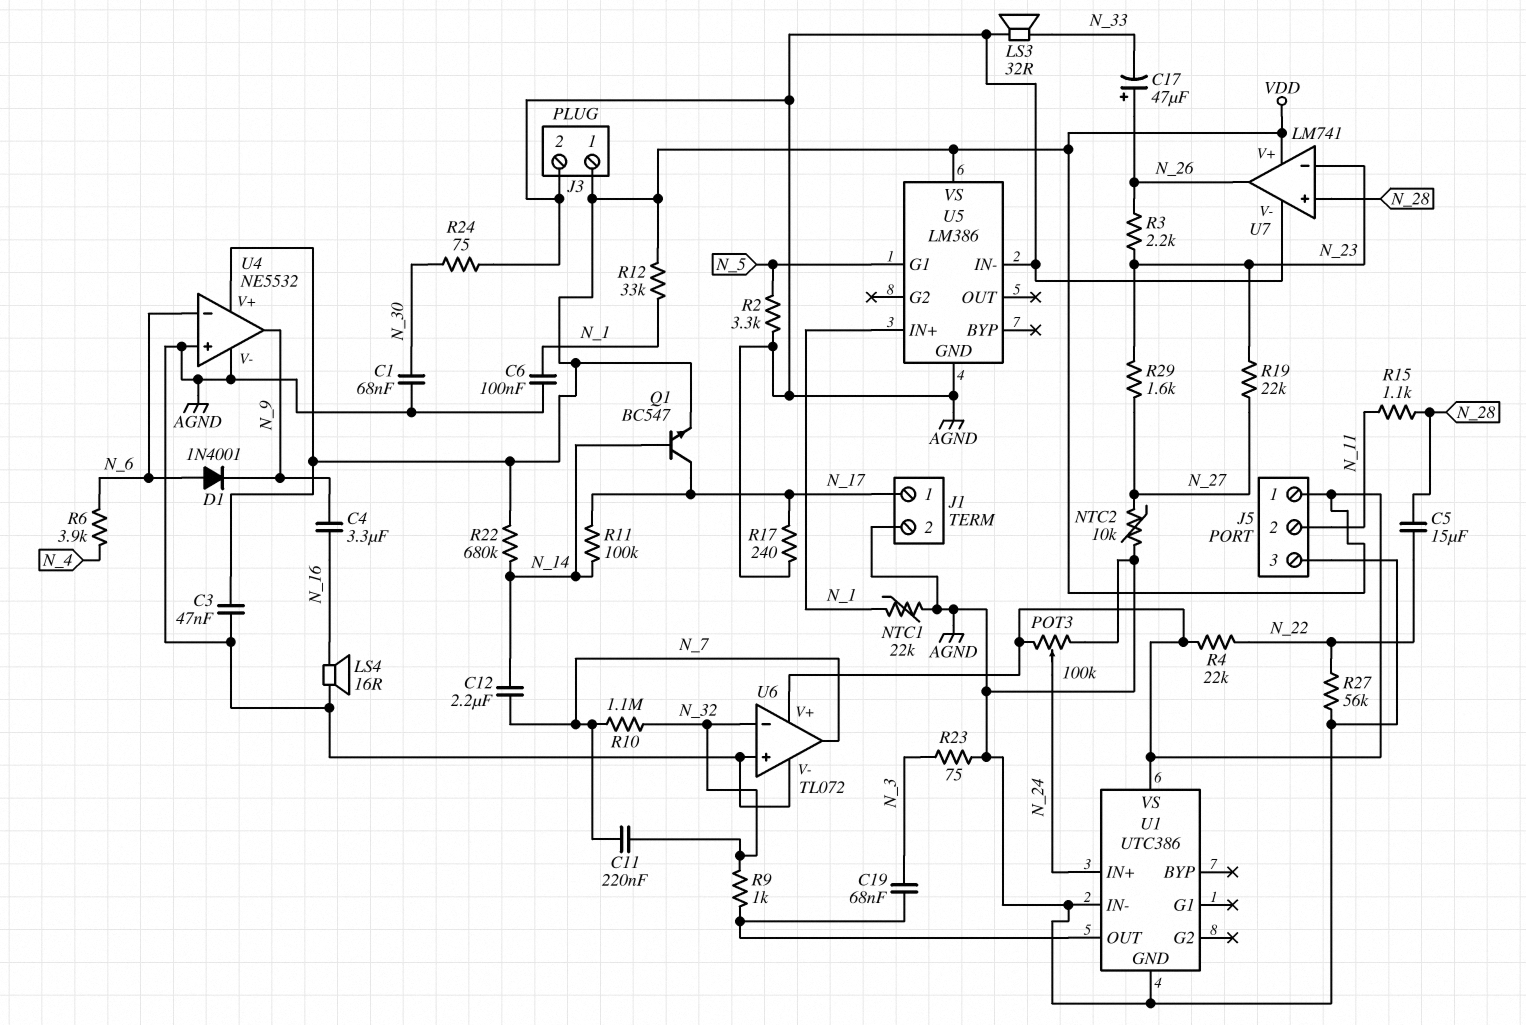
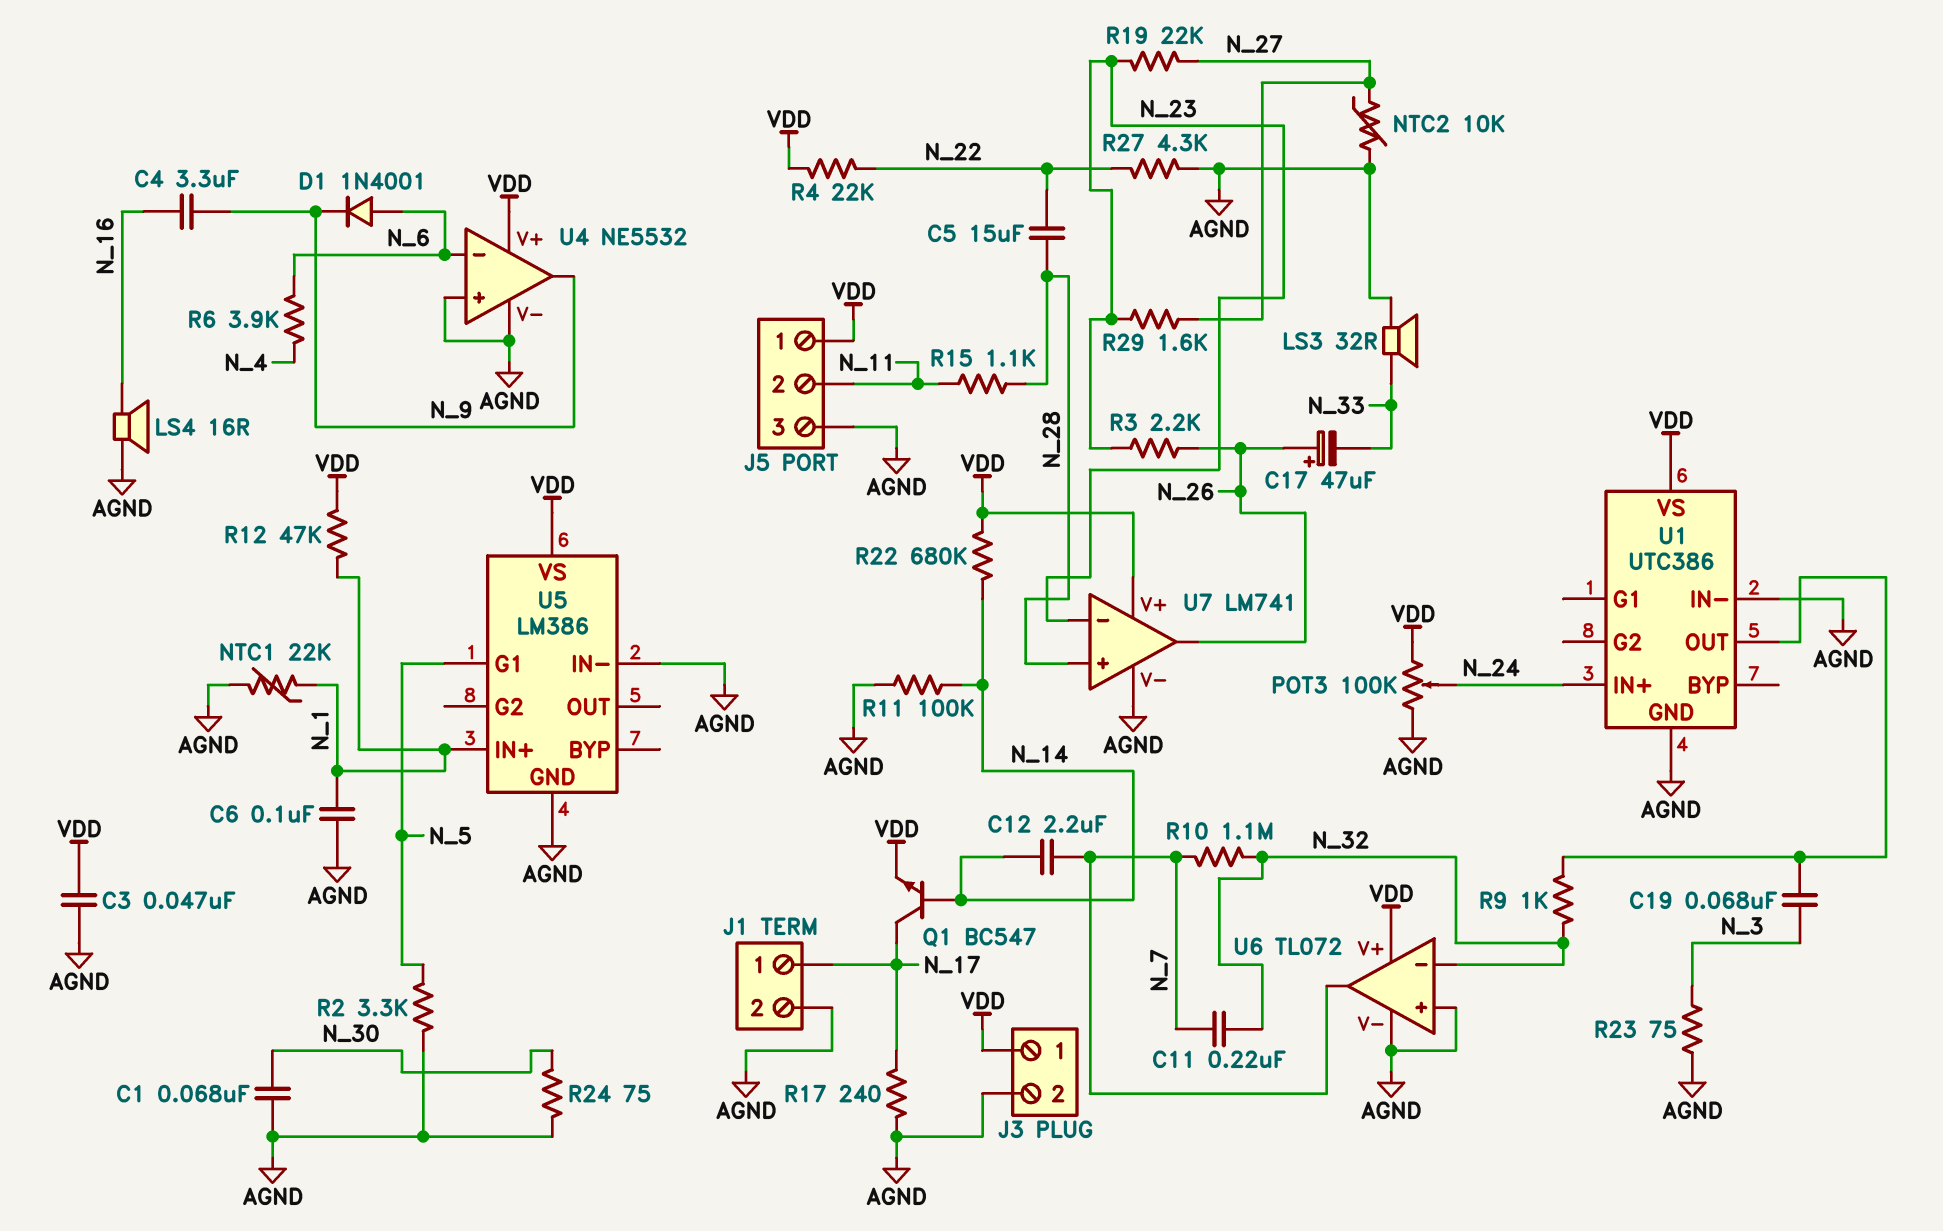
R11: 100k (N_14, N_17) -> 100k (AGND, N_14)
R12: 33k (N_1, VDD) -> 47k (N_1, VDD)
R27: 56k (AGND, N_22) -> 4.3k (AGND, N_22)

